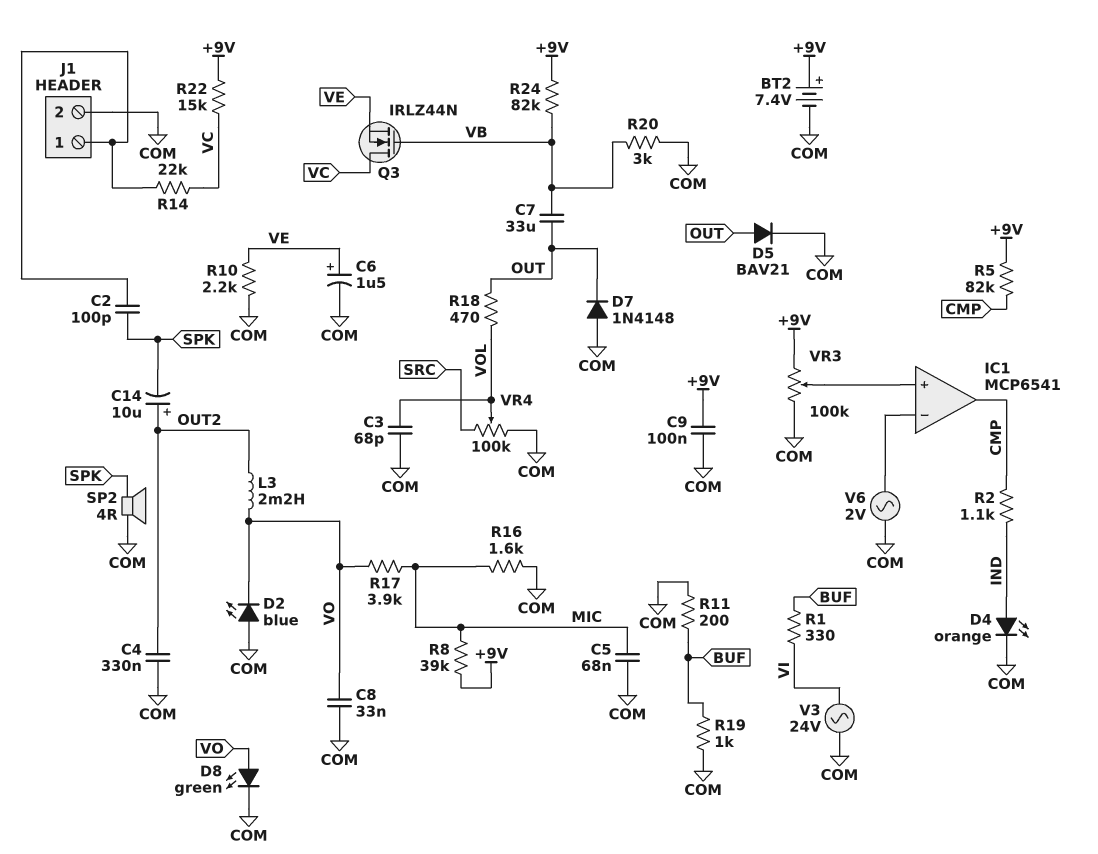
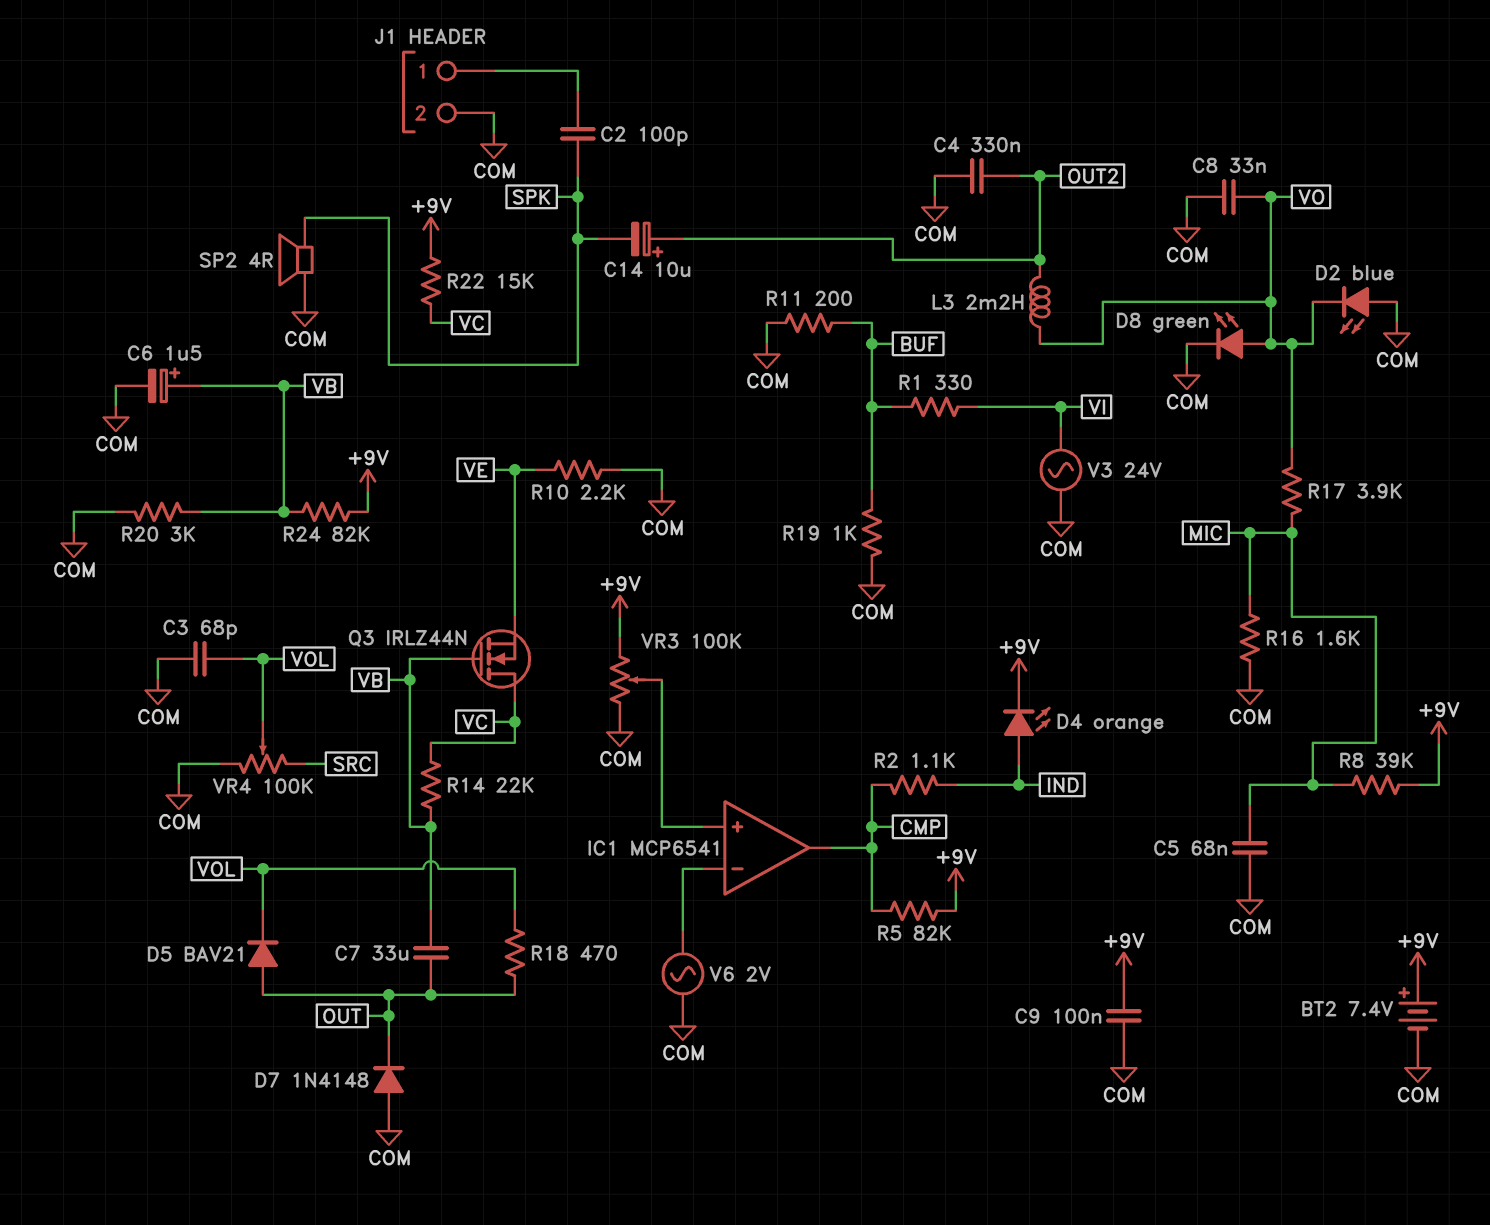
C6: 1.5uF (plus VE, minus COM) -> 1.5uF (plus VB, minus COM)
D4: LED orange (A IND, K COM) -> LED orange (A IND, K +9V)
D5: diode BAV21 (A OUT, K COM) -> diode BAV21 (A OUT, K VOL)
R14: 22k (J1/1, VC) -> 22k (VB, VC)

